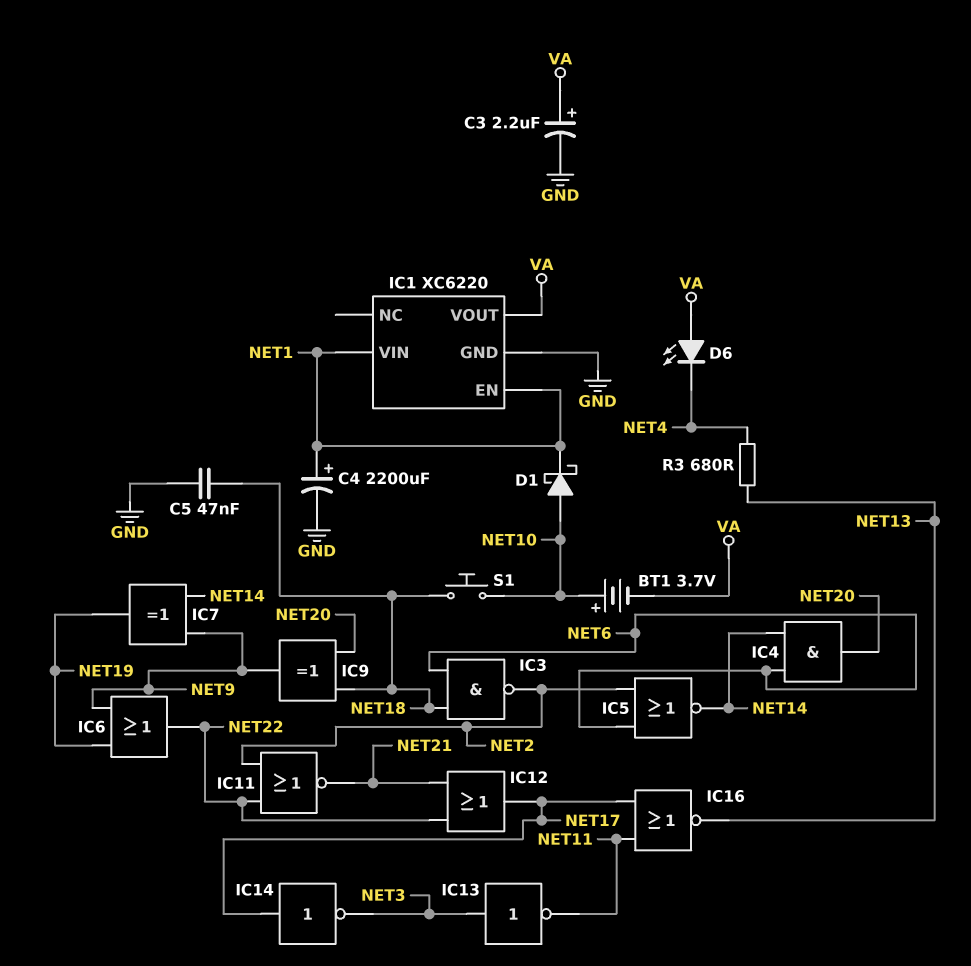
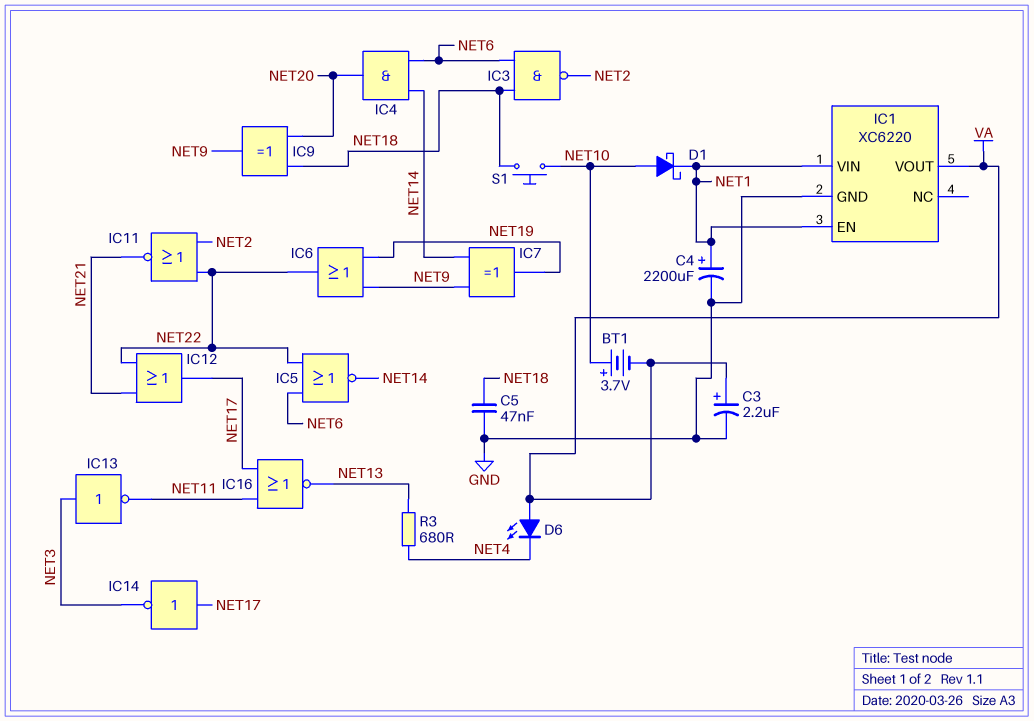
IC5: NOR (in NET2, in NET6, out NET14) -> NOR (in NET6, in NET22, out NET14)

